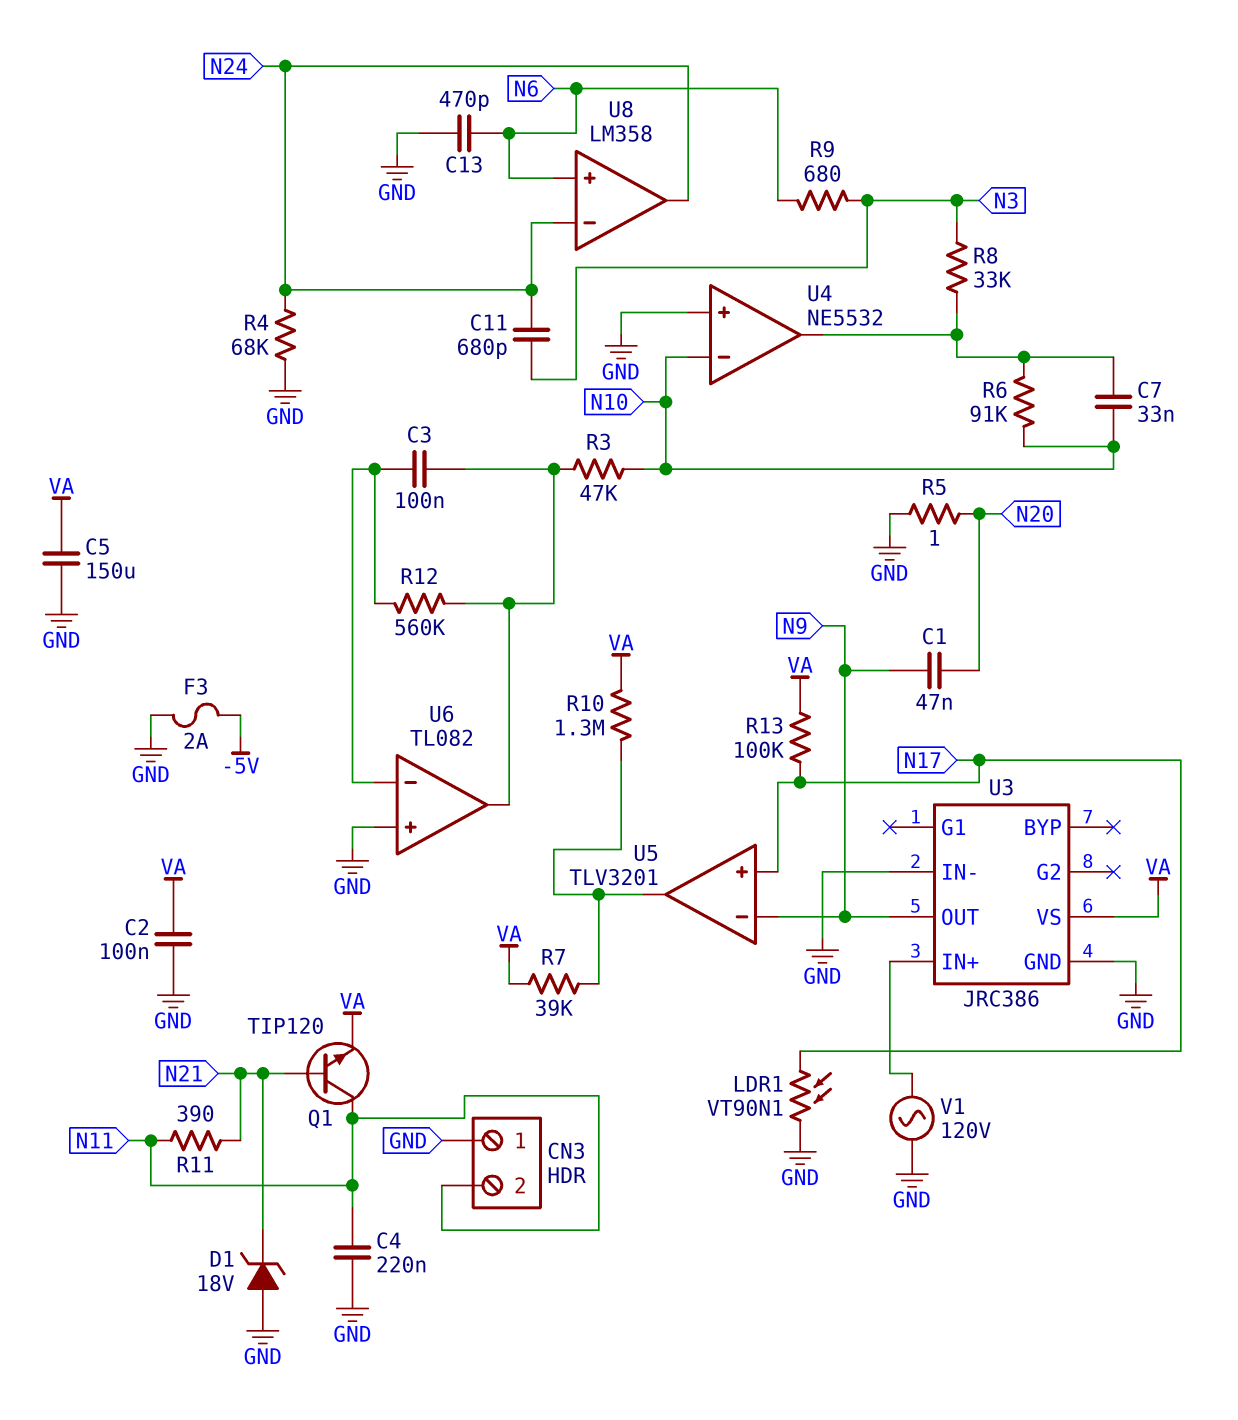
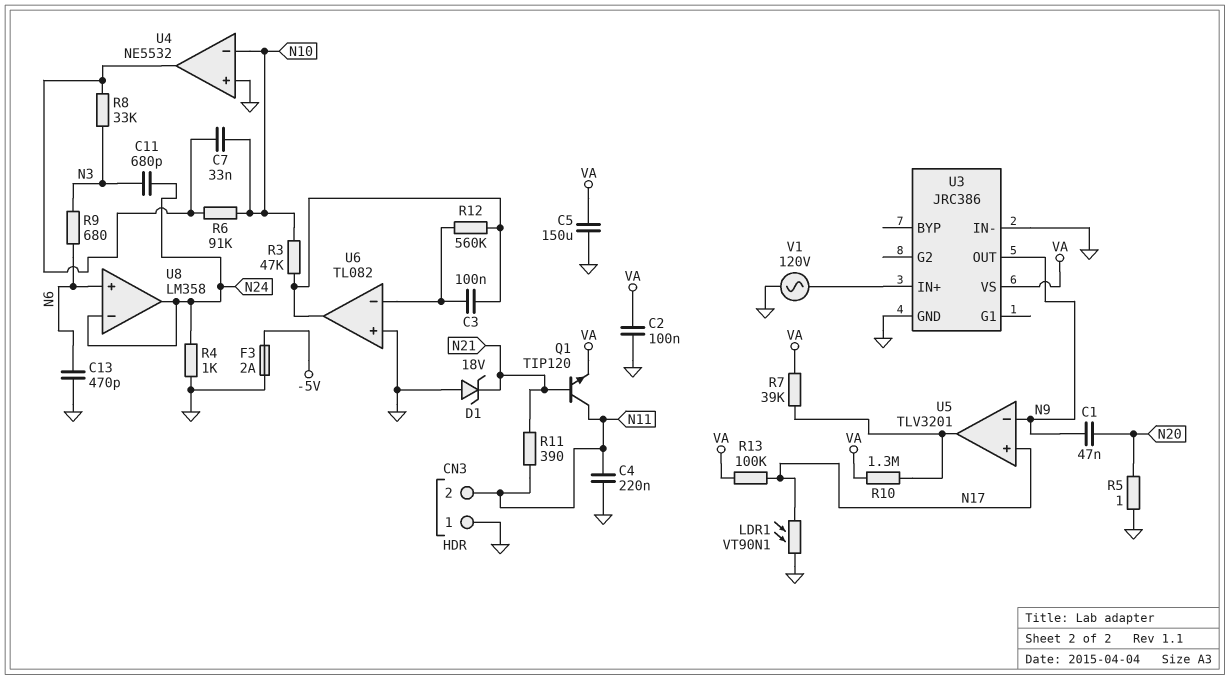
R4: 68k (GND, N24) -> 1k (GND, N24)

